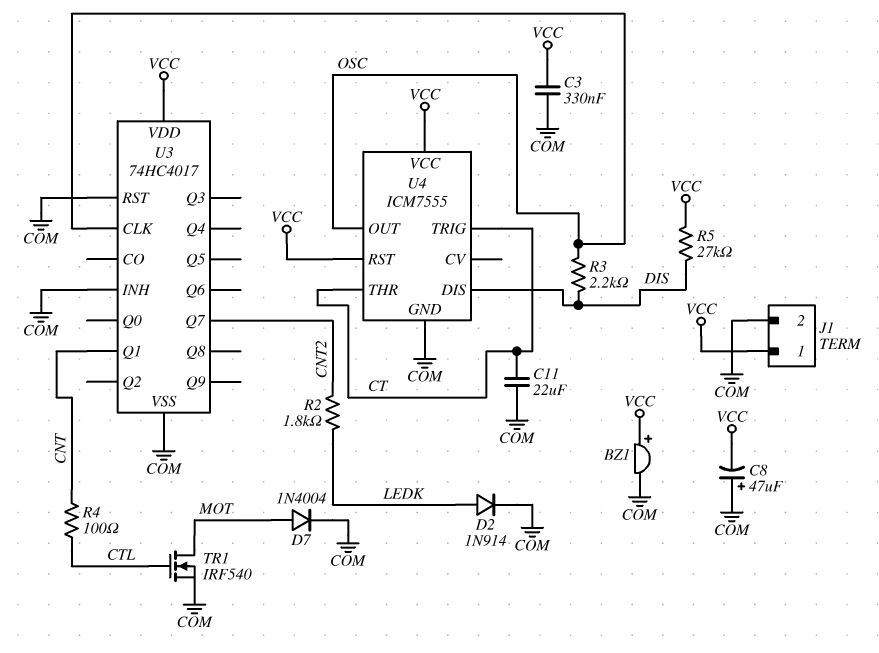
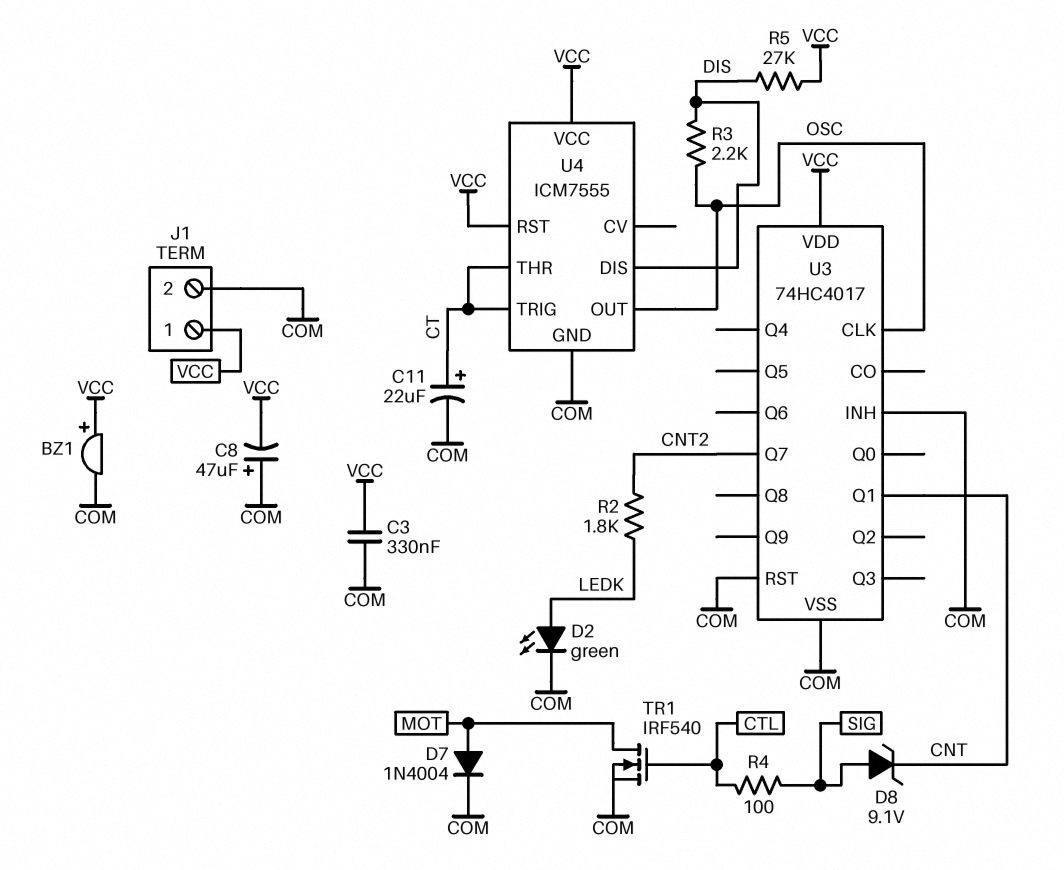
C11: 22uF (COM, CT) -> 22uF (plus CT, minus COM)
D2: diode 1N914 (A LEDK, K COM) -> LED green (A LEDK, K COM)
D8: none -> zener 9.1V (A SIG, K CNT)
R4: 100 (CNT, CTL) -> 100 (CTL, SIG)

